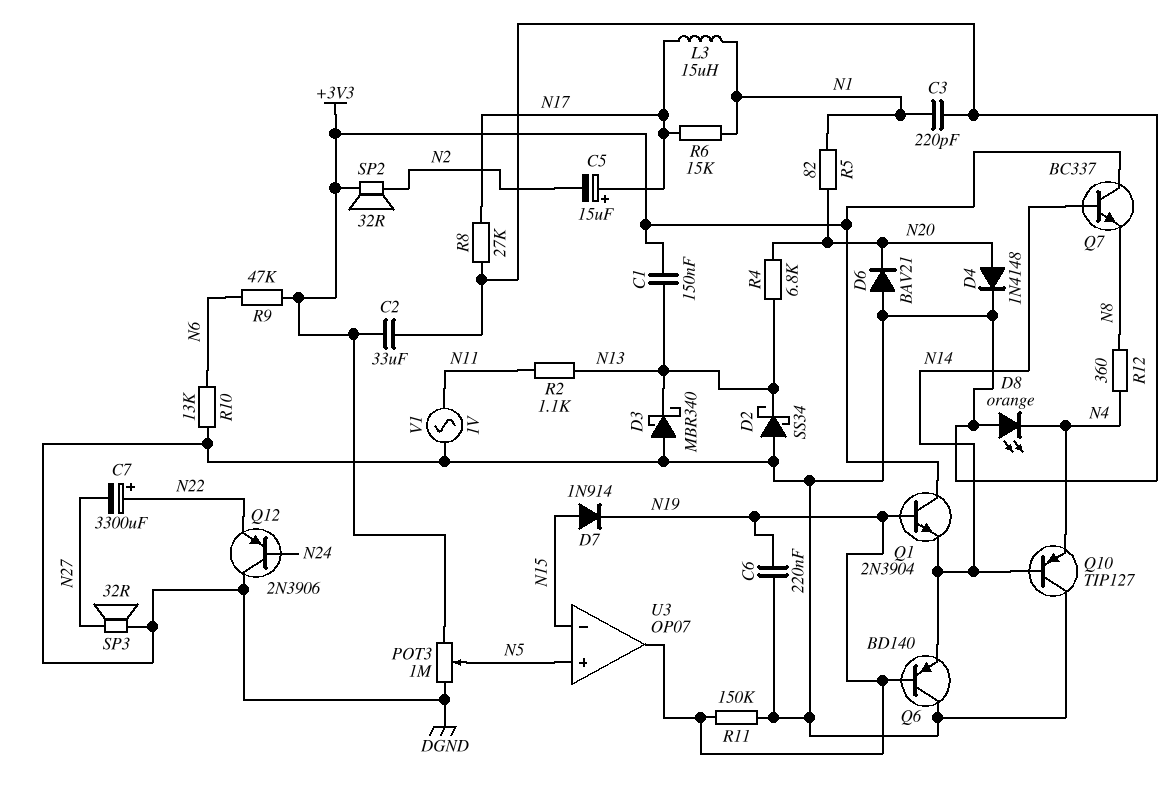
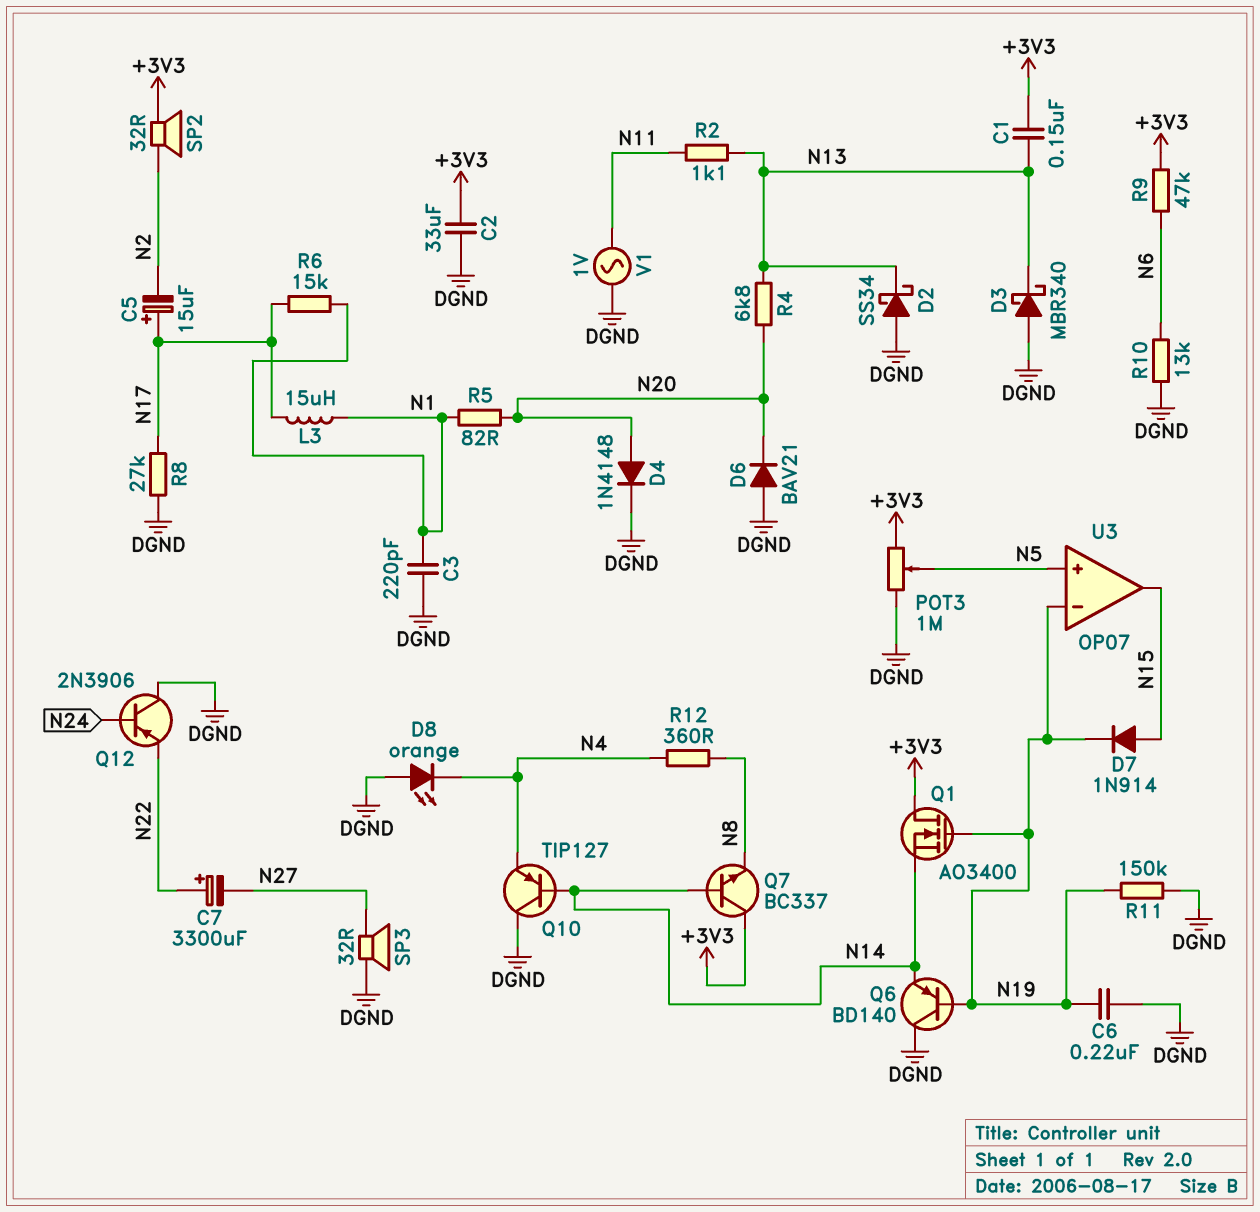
Q1: NPN 2N3904 (B N19, C +3V3, E N14) -> NMOS AO3400 (G N19, D +3V3, S N14)
U3 pin in-: N15 -> N19
U3 pin out: N19 -> N15

